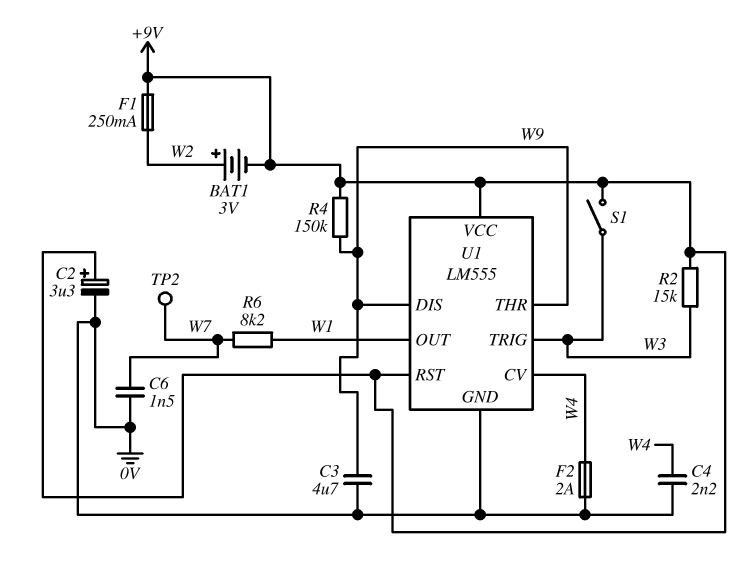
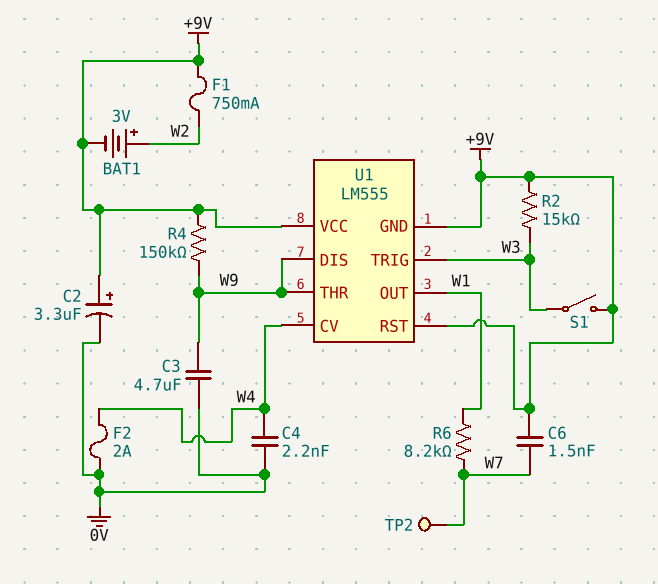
C6: 1.5nF (0V, W7) -> 1.5nF (+9V, W7)
F1: 250mA (+9V, W2) -> 750mA (+9V, W2)
U1 pin GND: 0V -> +9V

